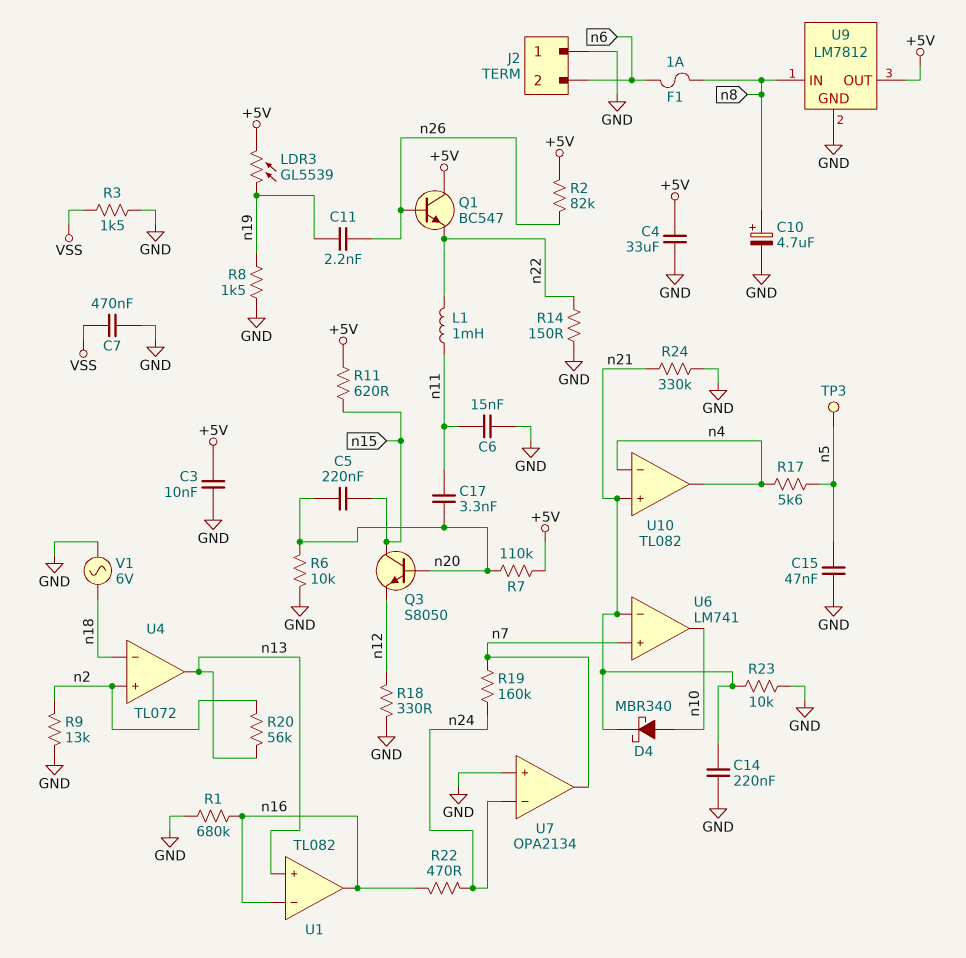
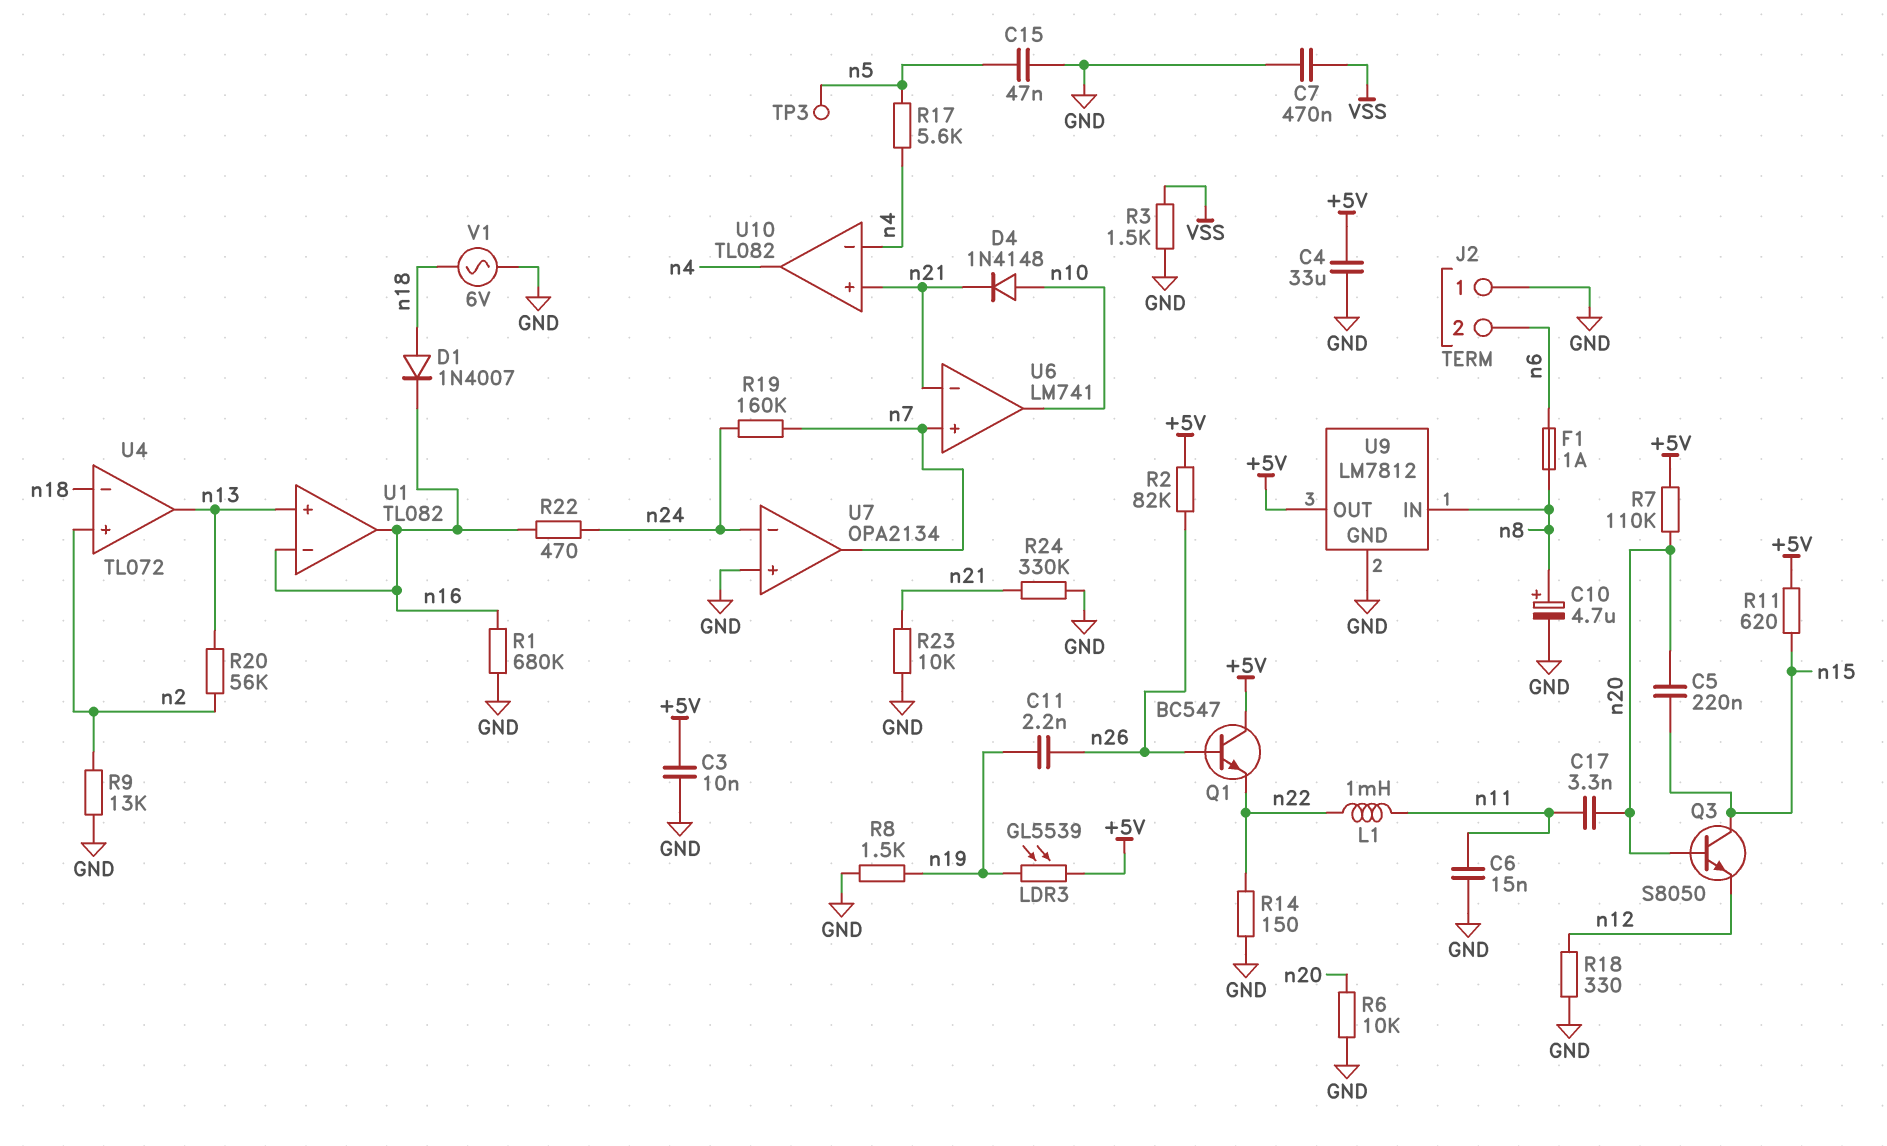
C14: 220nF (GND, n21) -> none
D1: none -> diode 1N4007 (A n18, K n16)
D4: schottky MBR340 (A n10, K n21) -> diode 1N4148 (A n10, K n21)

